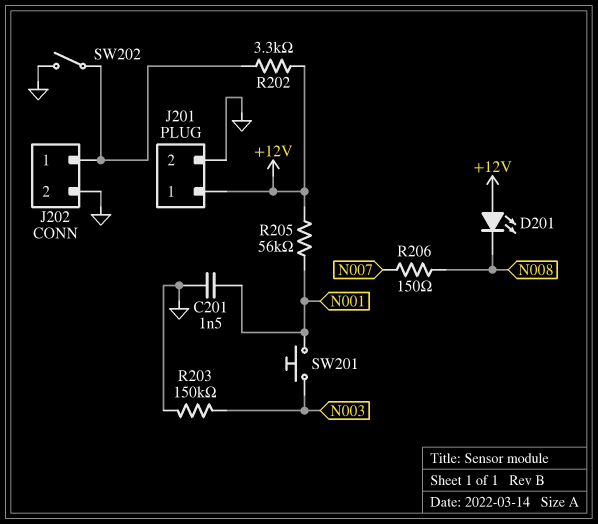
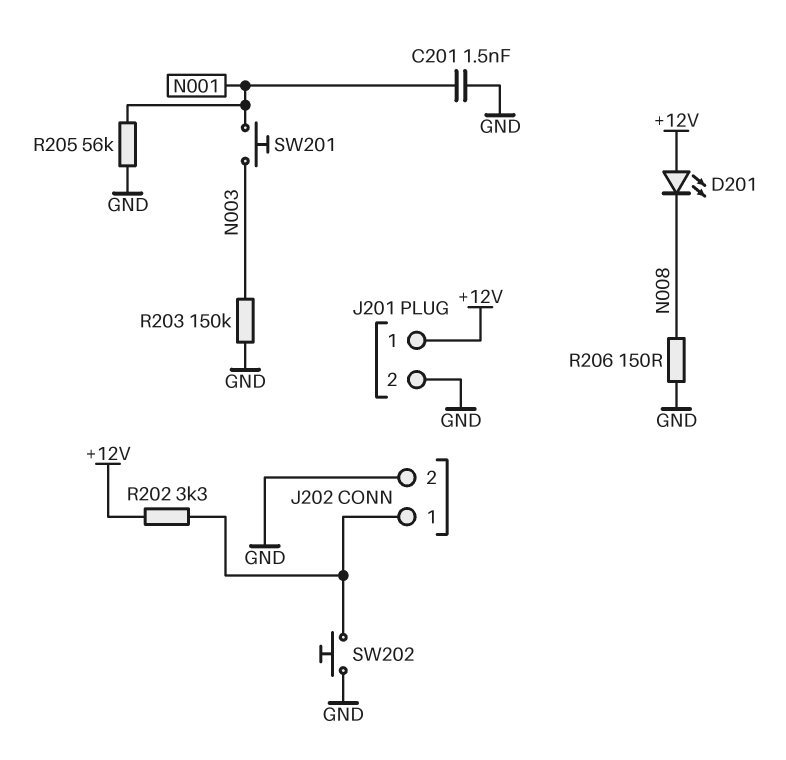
R205: 56k (+12V, N001) -> 56k (GND, N001)
R206: 150 (N007, N008) -> 150 (GND, N008)
SW202: switch (GND, J202/1) -> button (GND, J202/1)

